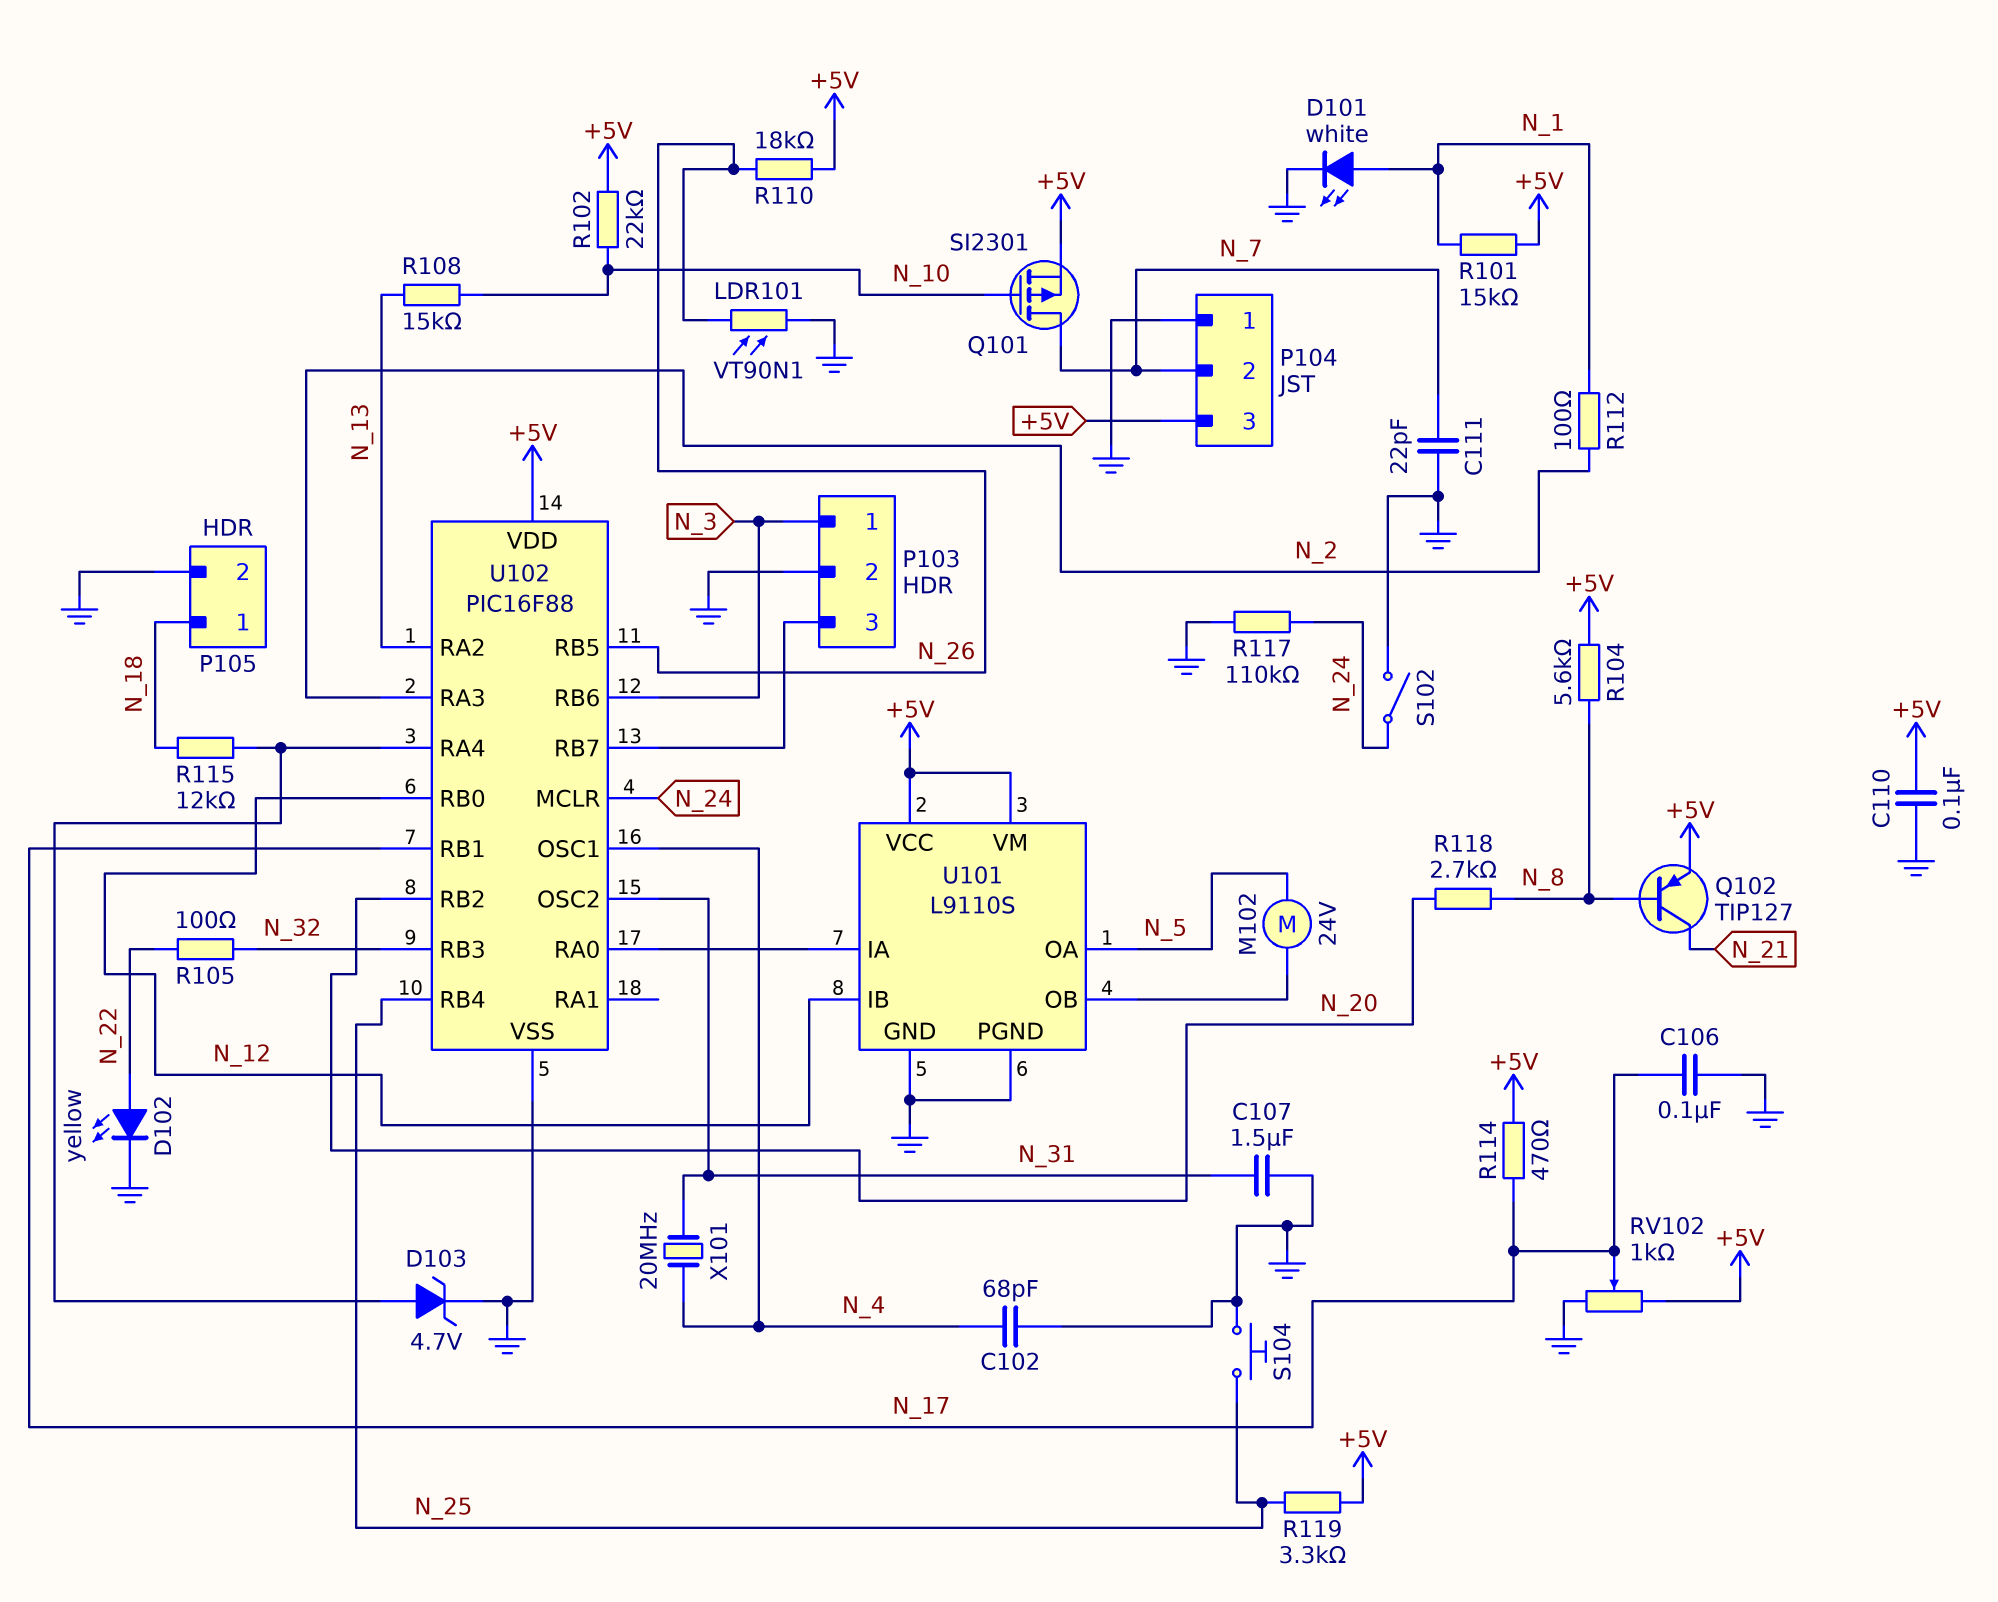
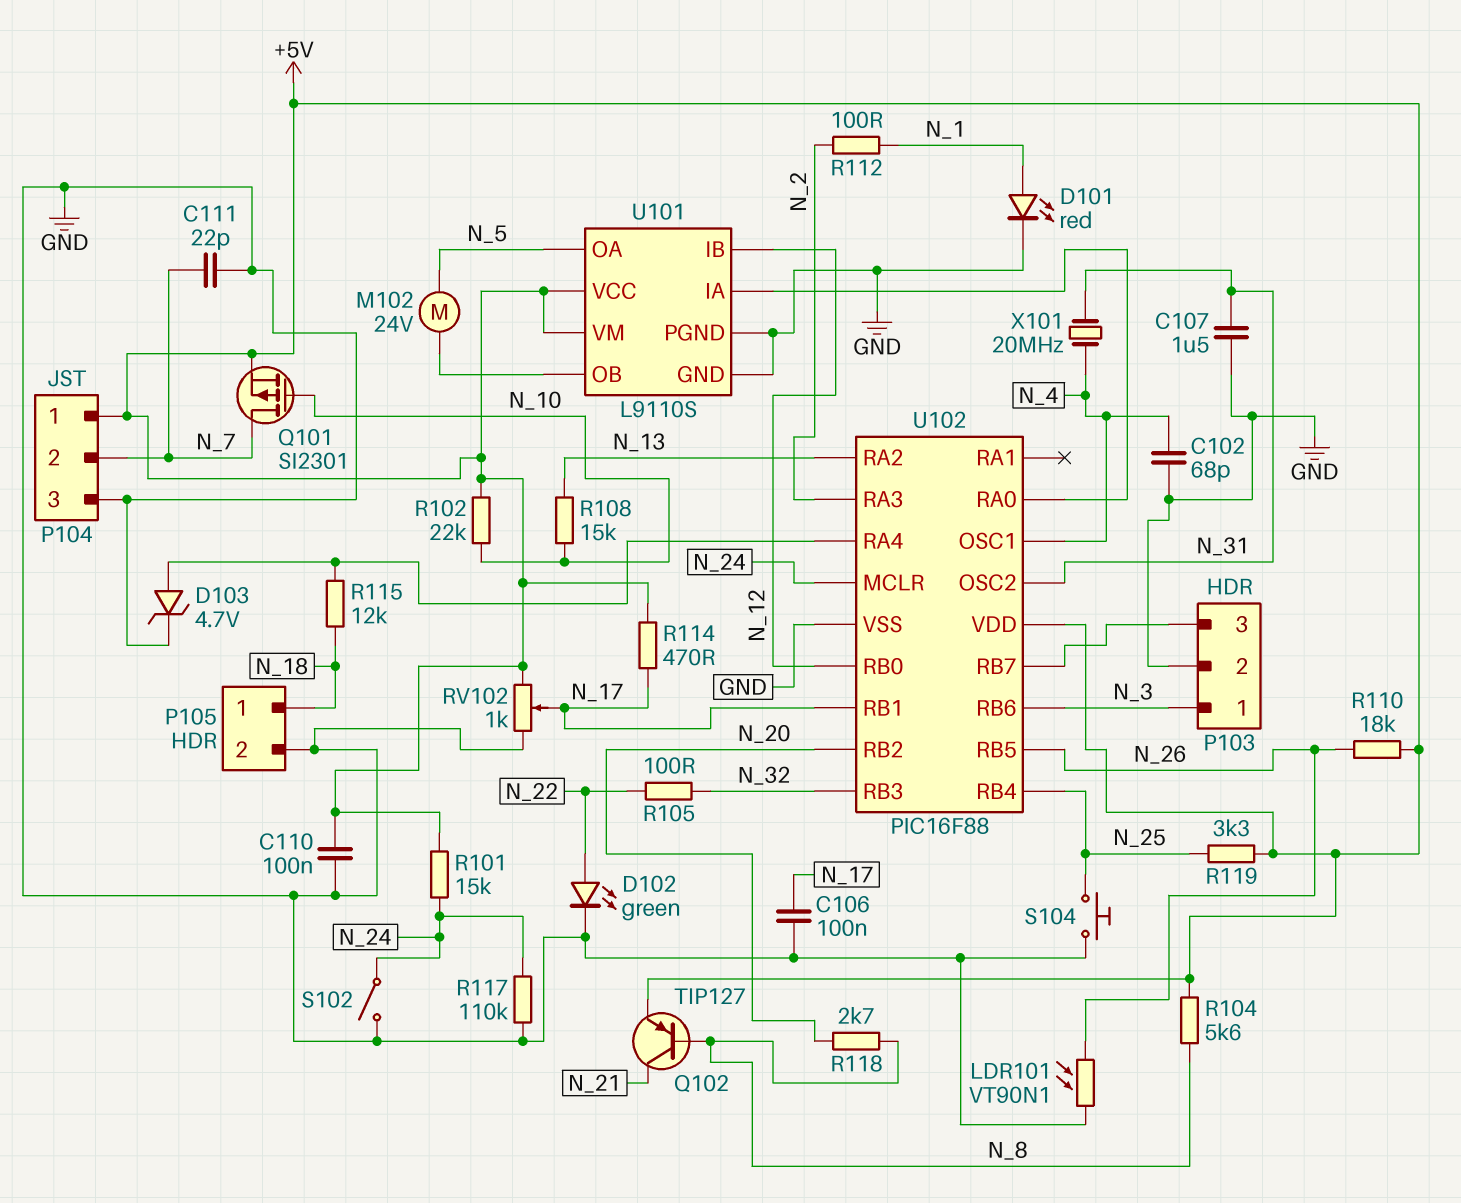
D101: LED white (A N_1, K GND) -> LED red (A N_1, K GND)
D102: LED yellow (A N_22, K GND) -> LED green (A N_22, K GND)
P104 pin 1: GND -> +5V
P104 pin 3: +5V -> GND
R101: 15k (+5V, N_1) -> 15k (+5V, N_24)

